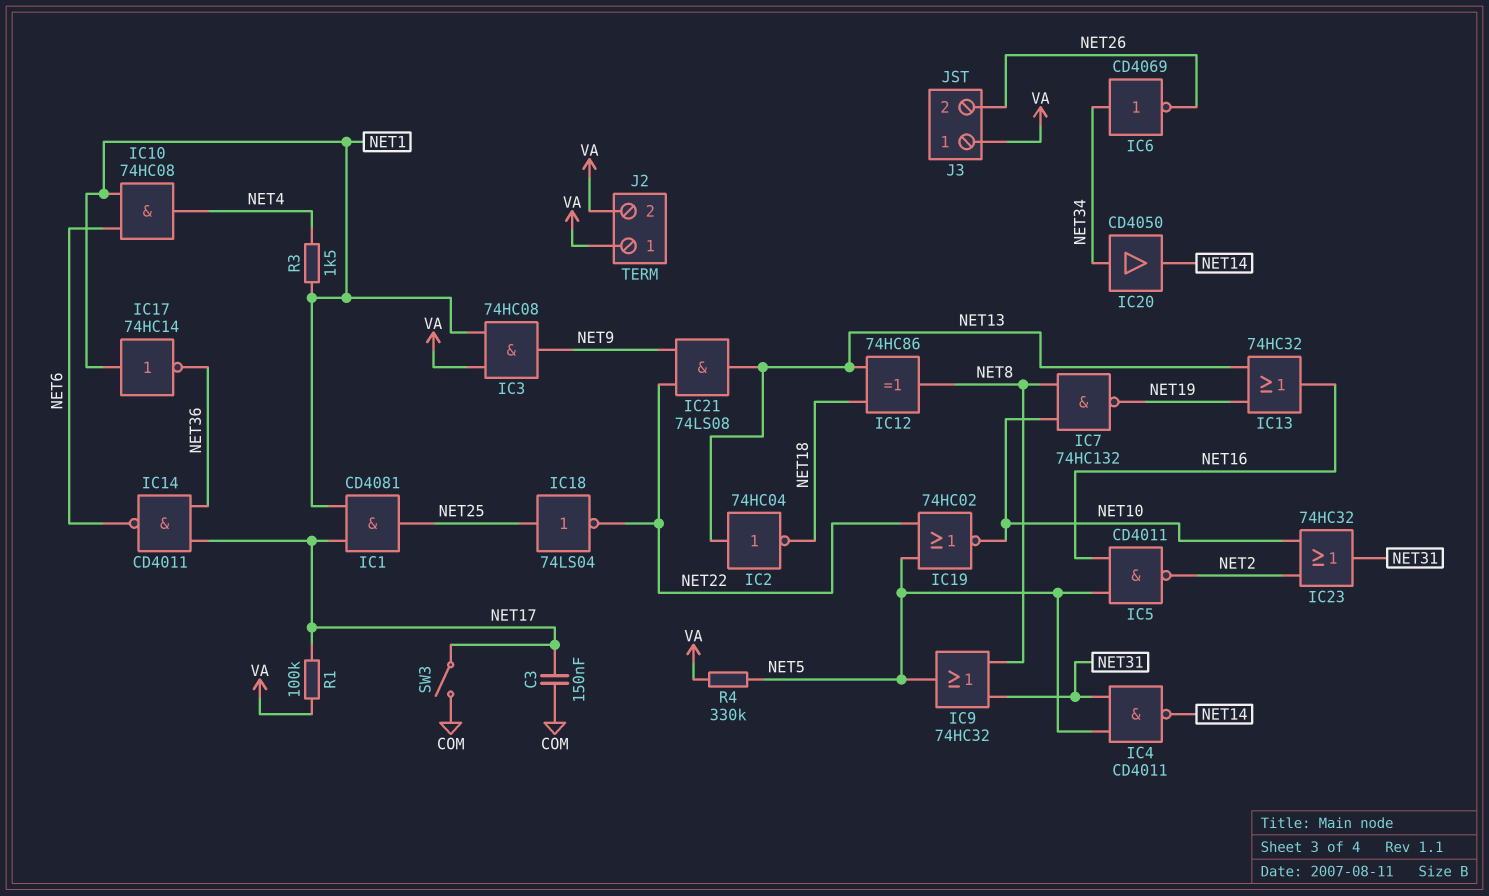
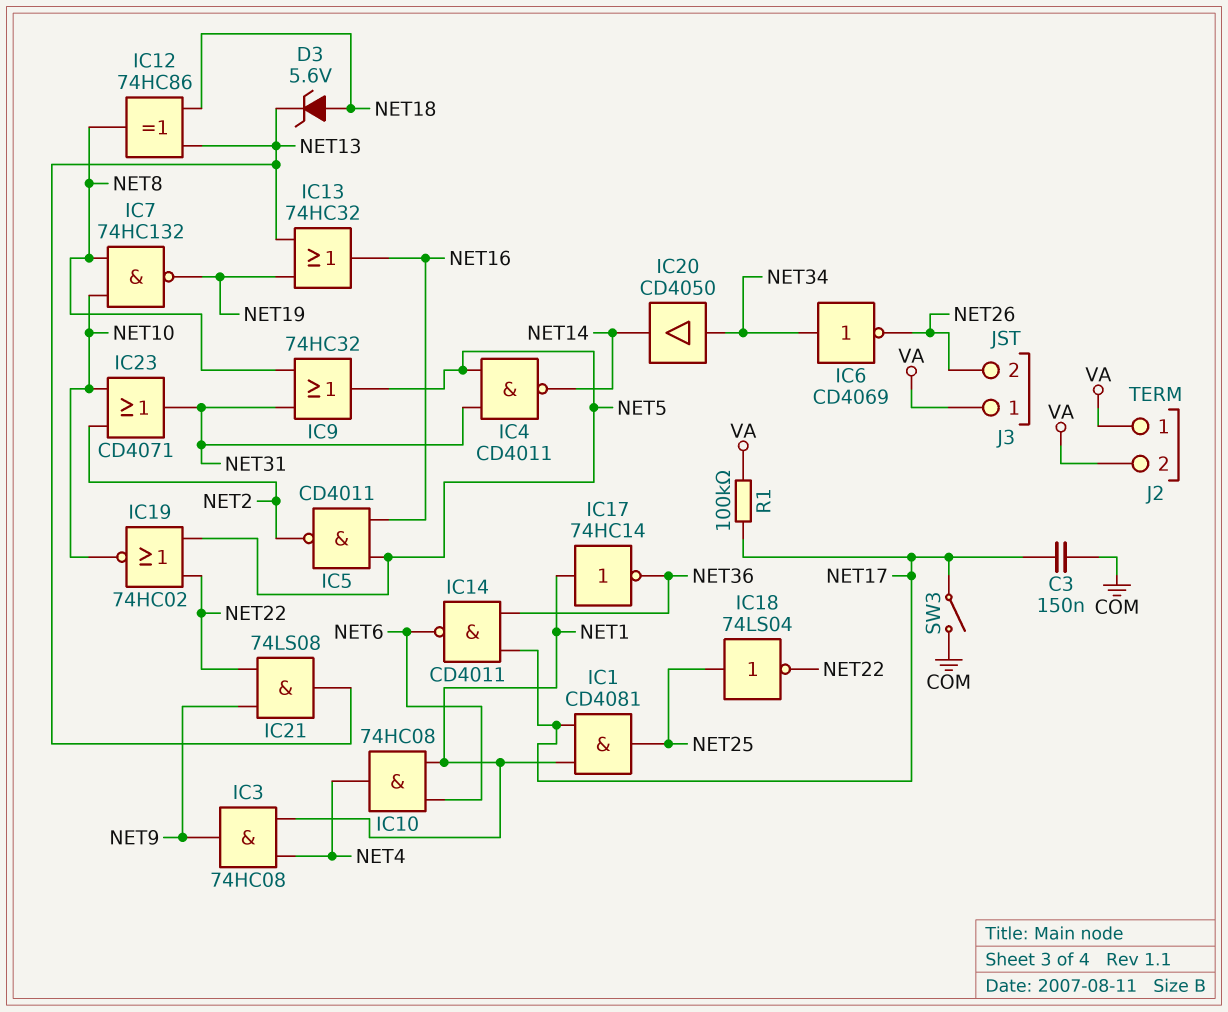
D3: none -> zener 5.6V (A NET18, K NET13)
IC2: NOT 74HC04 (in NET13, out NET18) -> none
IC3: AND 74HC08 (in NET1, in VA, out NET9) -> AND 74HC08 (in NET1, in NET4, out NET9)
IC23: OR 74HC32 (in NET2, in NET10, out NET31) -> OR CD4071 (in NET2, in NET10, out NET31)
R3: 1.5k (NET1, NET4) -> none
R4: 330k (NET5, VA) -> none

